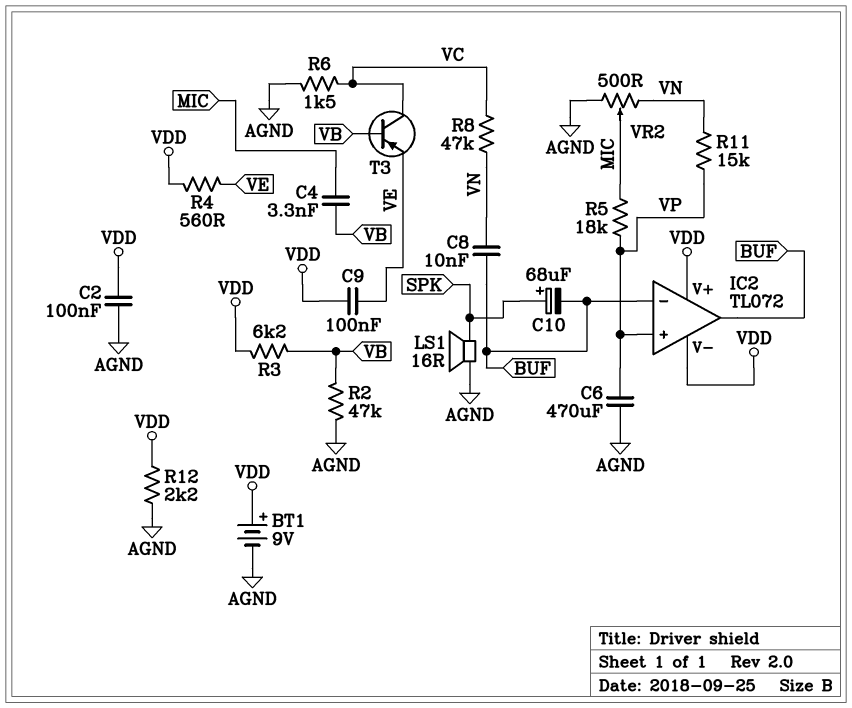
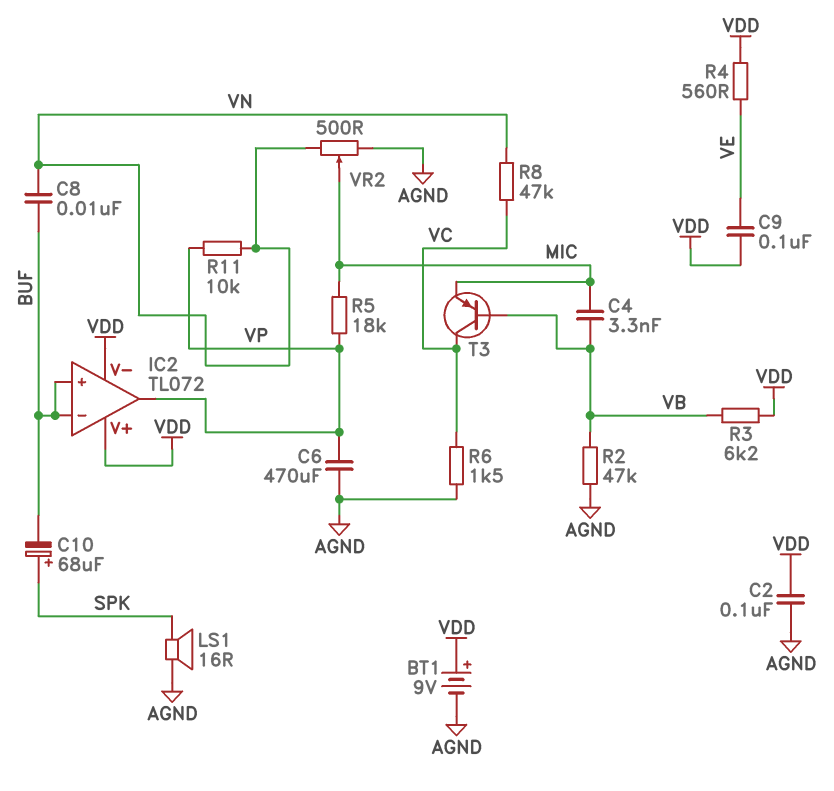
IC2 pin in+: VP -> BUF
IC2 pin out: BUF -> VP
R11: 15k (VN, VP) -> 10k (VN, VP)
R12: 2.2k (AGND, VDD) -> none
T3: PNP (B VB, C VC, E VE) -> PNP (B VB, C VC, E MIC)

